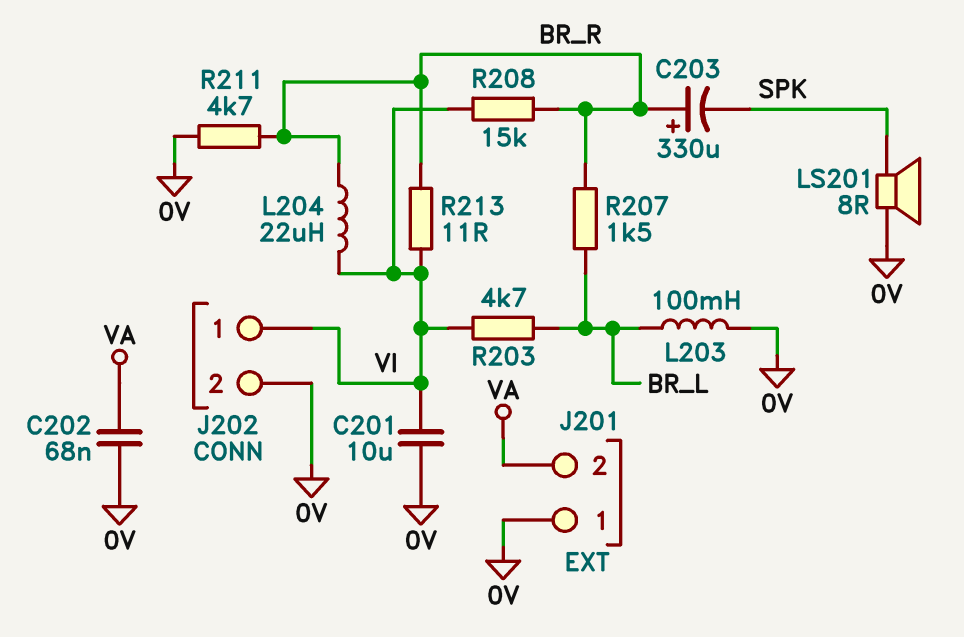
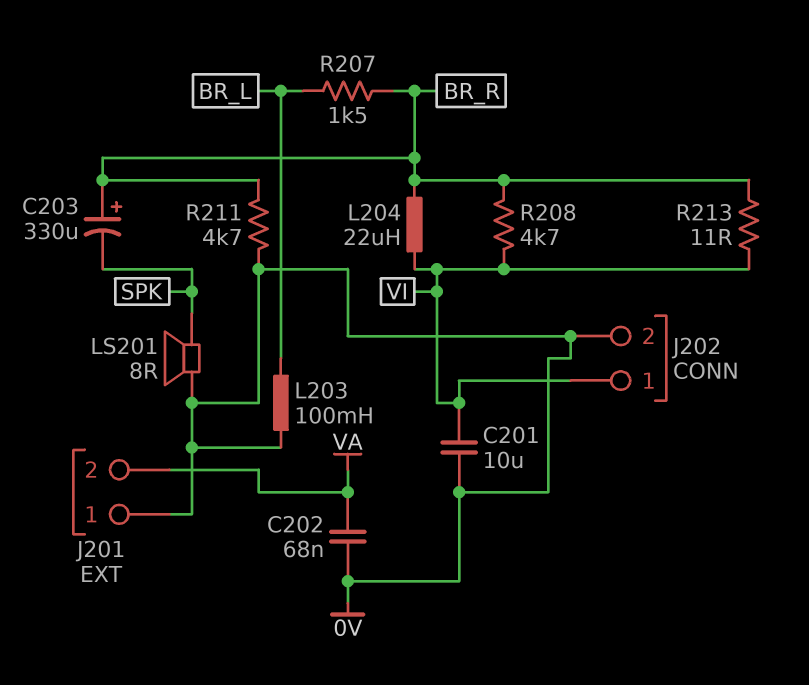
R203: 4.7k (BR_L, VI) -> none
R208: 15k (BR_R, VI) -> 4.7k (BR_R, VI)

